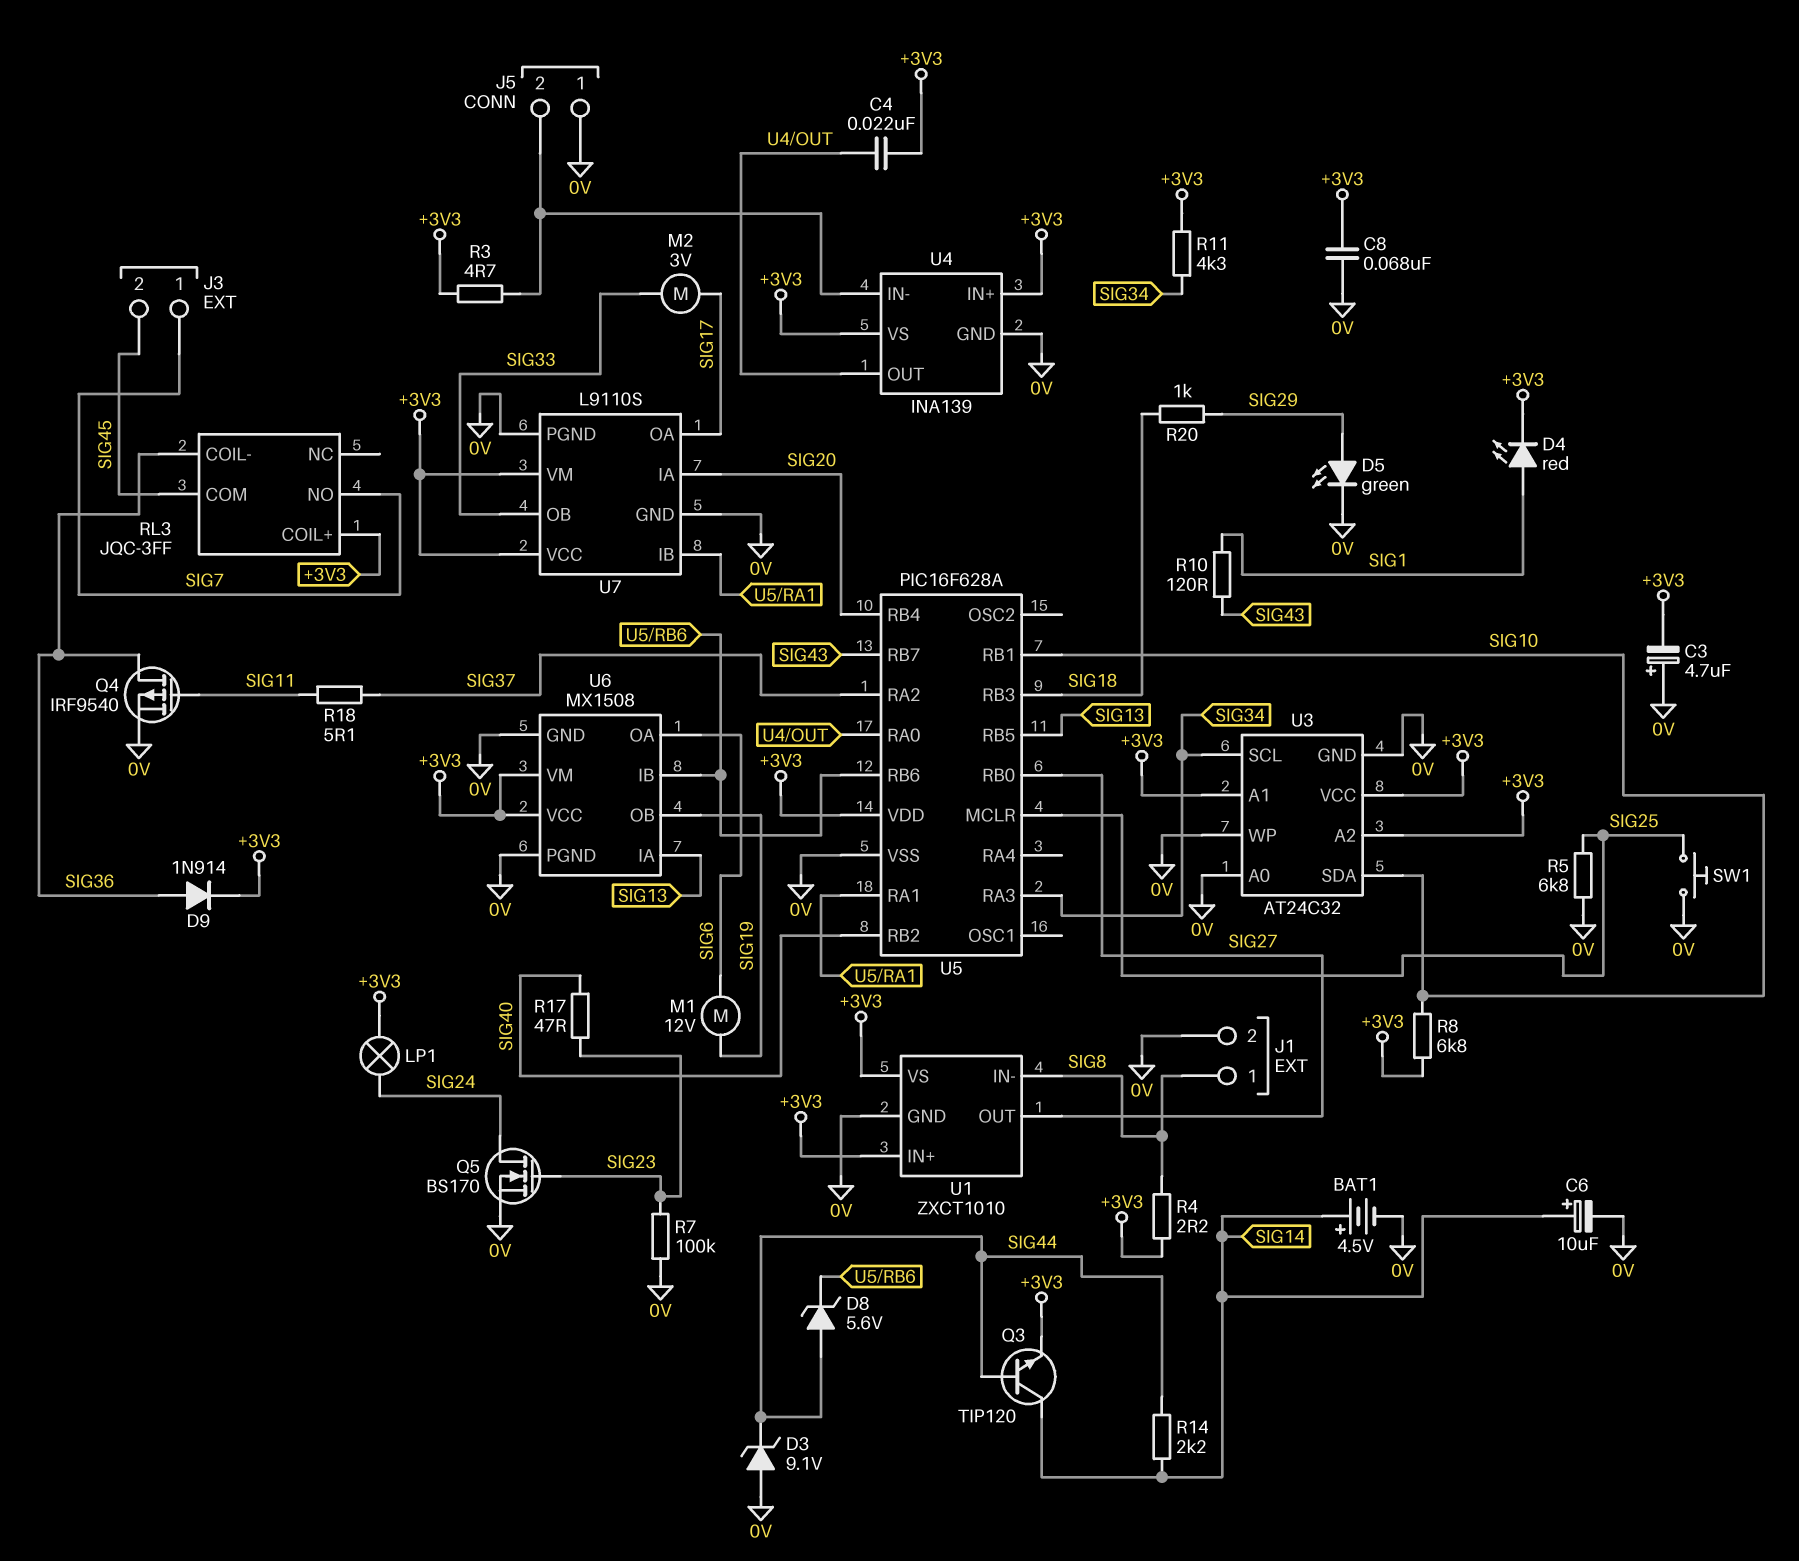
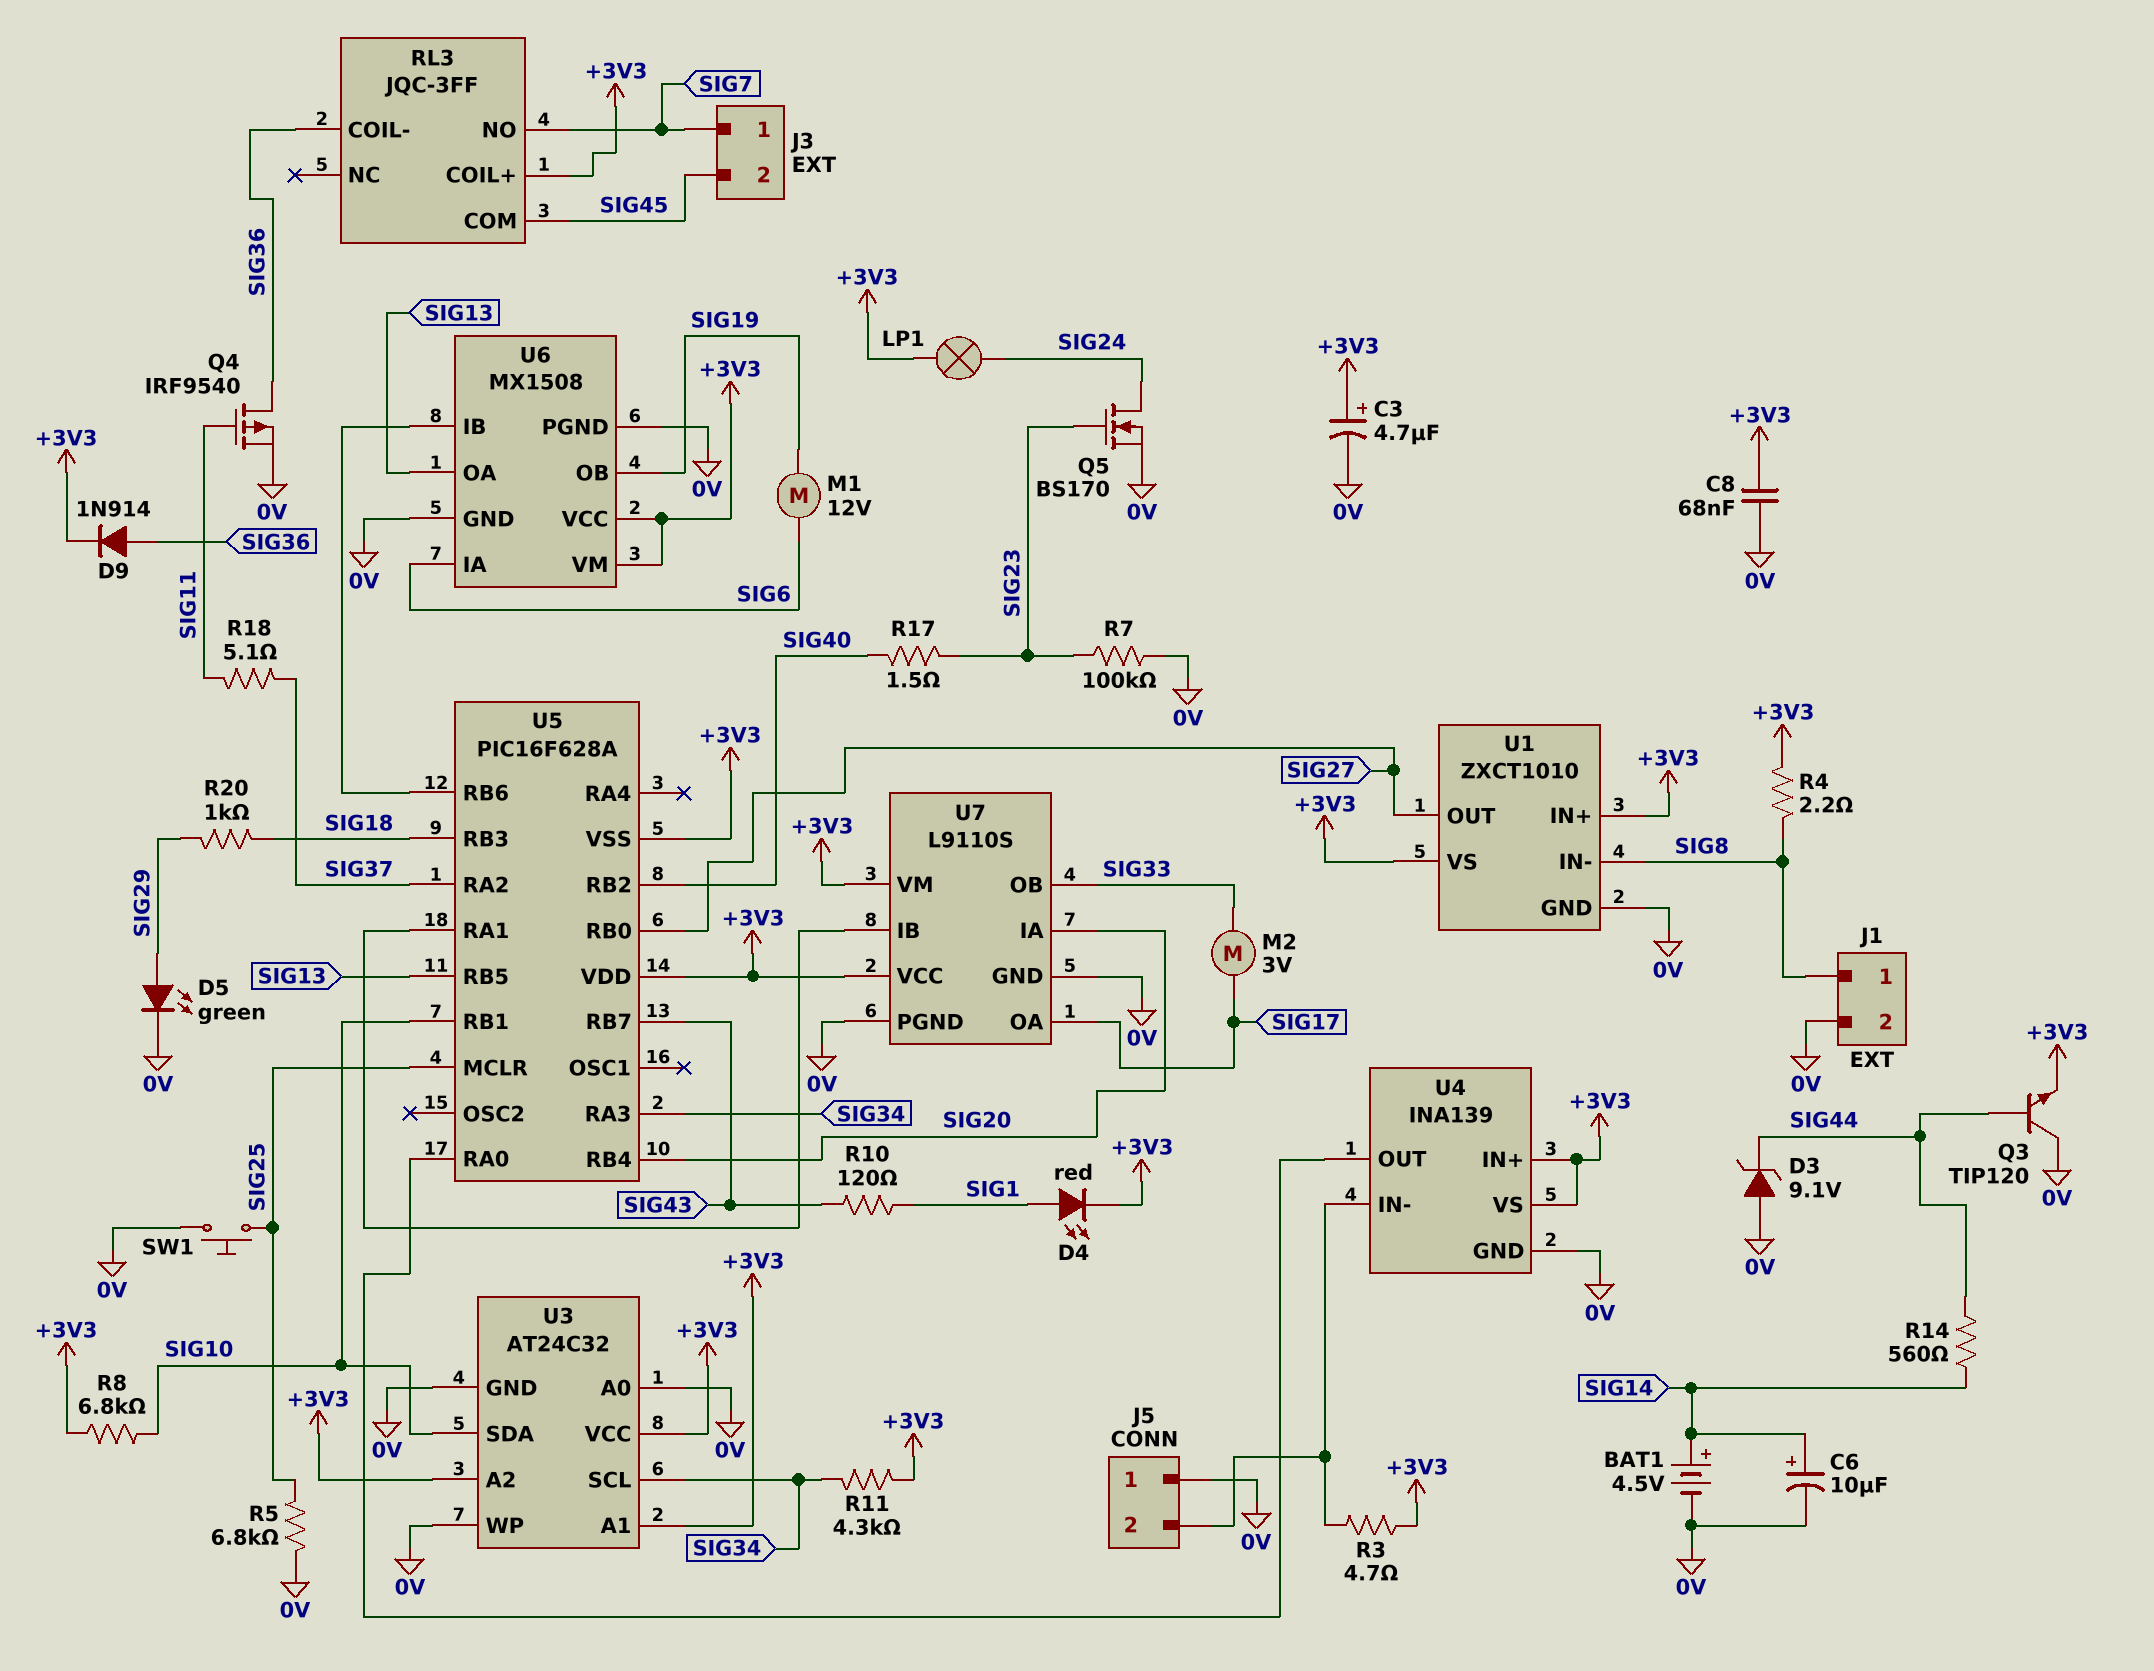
C3: 4.7uF (plus 0V, minus +3V3) -> 4.7uF (plus +3V3, minus 0V)
C4: 22nF (+3V3, U4/OUT) -> none
D8: zener 5.6V (A SIG44, K U5/RB6) -> none
Q3: NPN TIP120 (B SIG44, C SIG14, E +3V3) -> NPN TIP120 (B SIG44, C 0V, E +3V3)
R14: 2.2k (SIG14, SIG44) -> 560 (SIG14, SIG44)
R17: 47 (SIG23, SIG40) -> 1.5 (SIG23, SIG40)
U5 pin VSS: 0V -> +3V3
U6 pin IA: SIG13 -> SIG6
U6 pin OA: SIG6 -> SIG13

